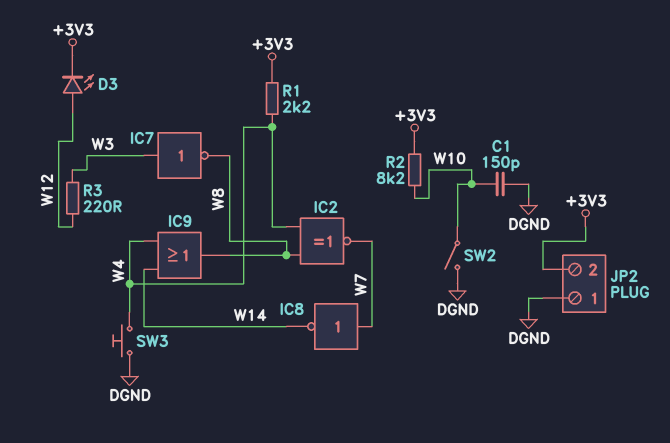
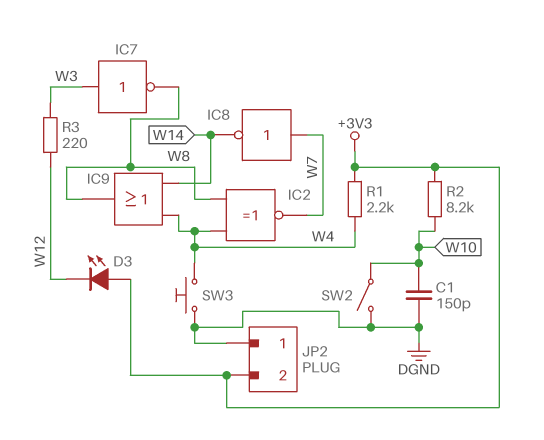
D3: LED (A W12, K +3V3) -> LED (A +3V3, K W12)

